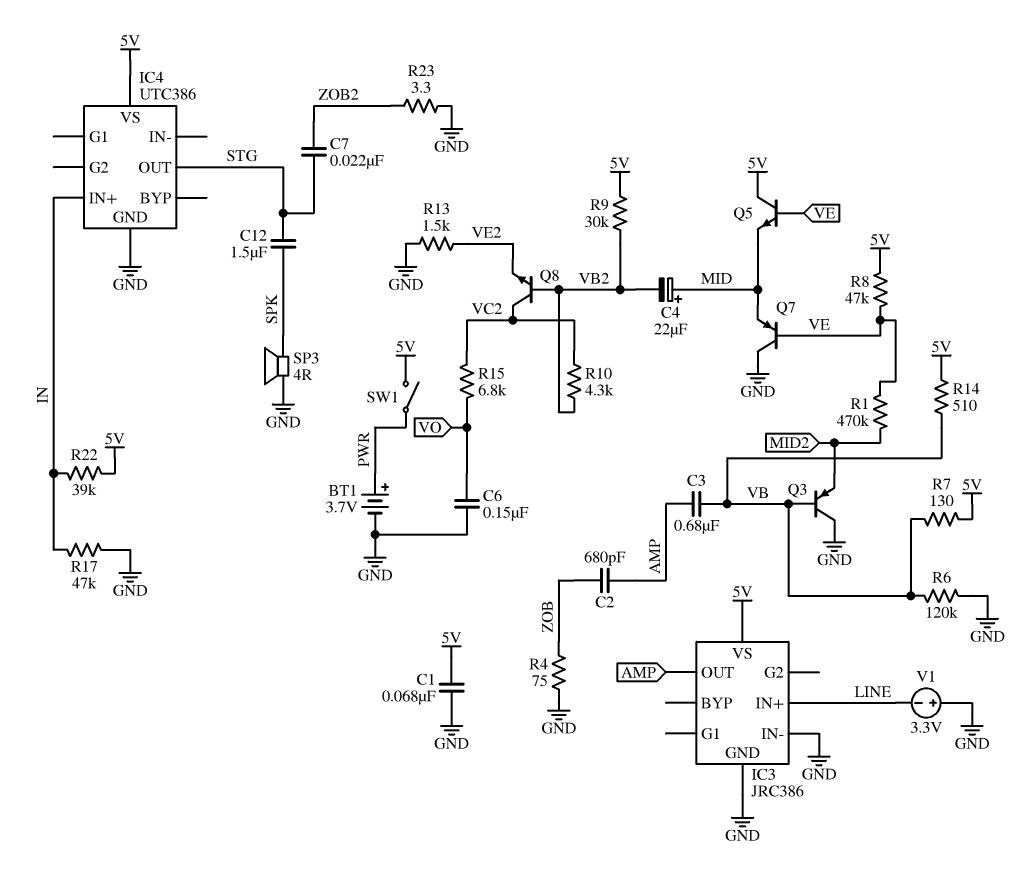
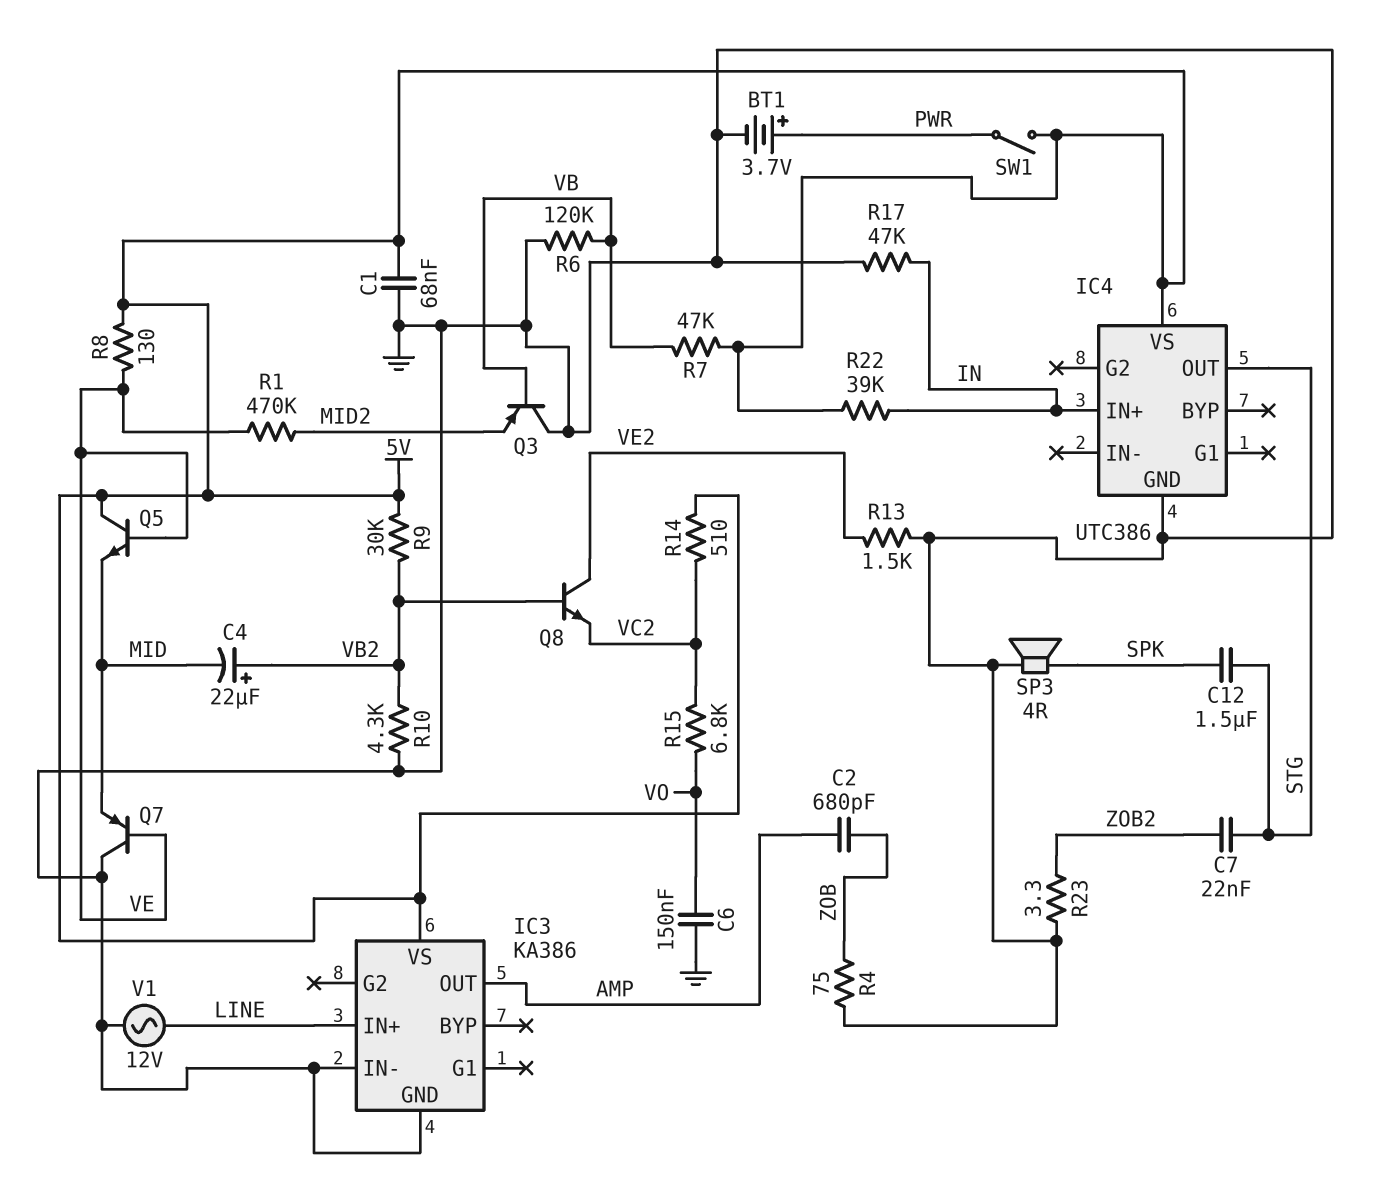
C3: 680nF (AMP, VB) -> none
C4: 22uF (plus MID, minus VB2) -> 22uF (plus VB2, minus MID)
IC3: JRC386 -> KA386
Q8: NPN (B VB2, C VC2, E VE2) -> NPN (B VB2, C VE2, E VC2)
R7: 130 (5V, VB) -> 47k (5V, VB)
R8: 47k (5V, VE) -> 130 (5V, VE)
R10: 4.3k (VB2, VC2) -> 4.3k (GND, VB2)
R14: 510 (5V, VB) -> 510 (5V, VC2)
V1: 3.3V (plus GND, minus LINE) -> AC 12V (GND, LINE)

